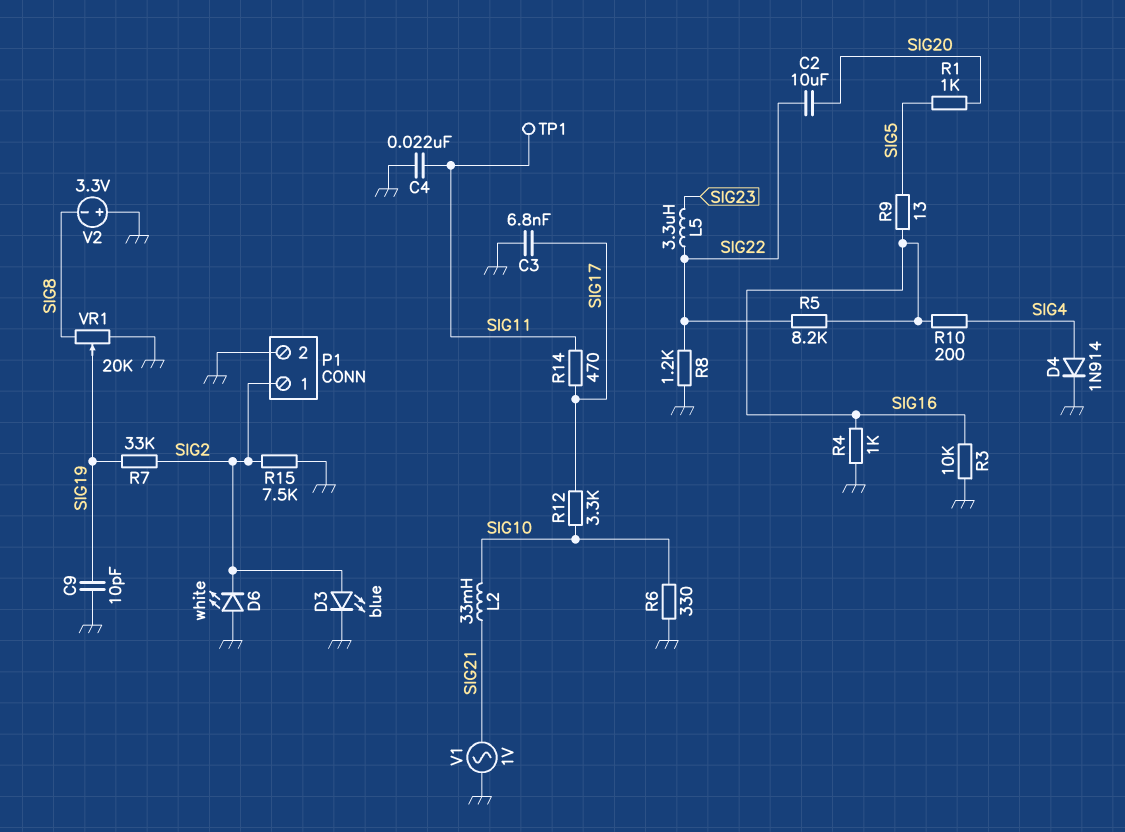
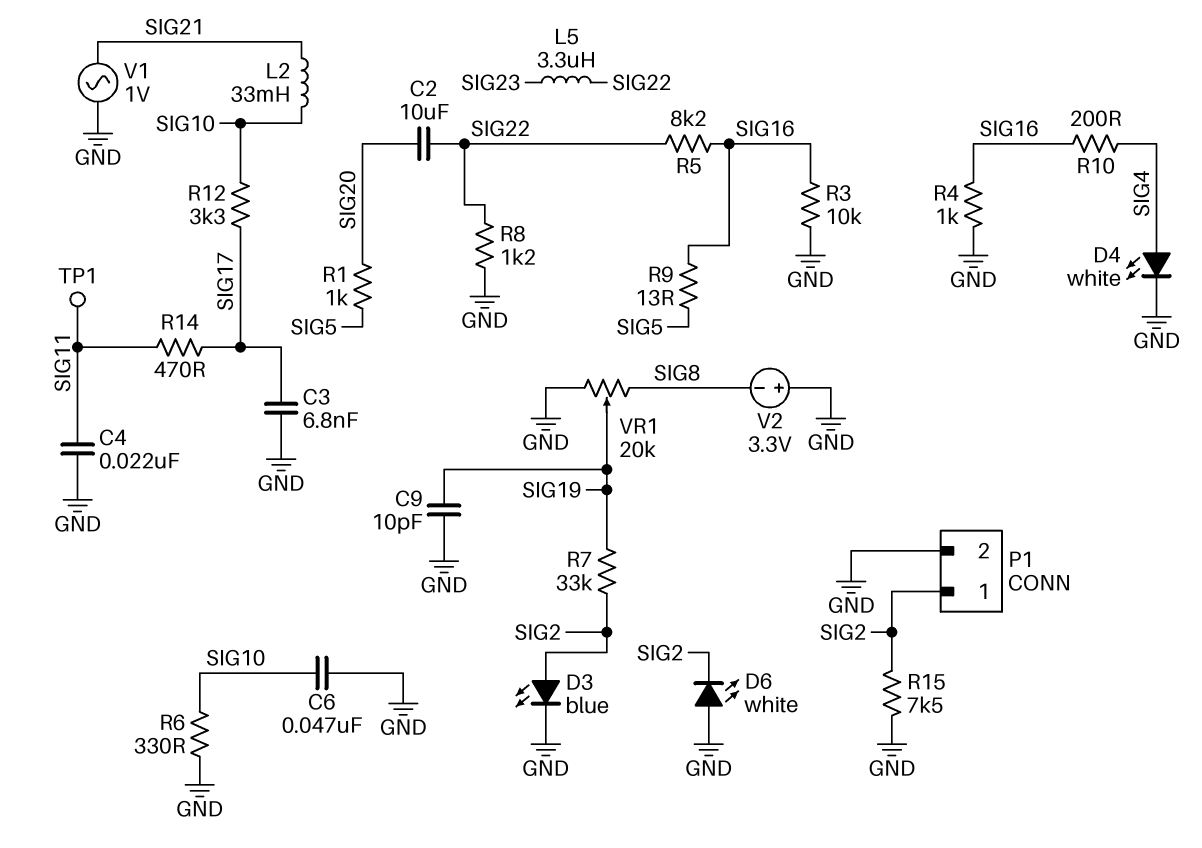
C6: none -> 47nF (GND, SIG10)
D4: diode 1N914 (A SIG4, K GND) -> LED white (A SIG4, K GND)

